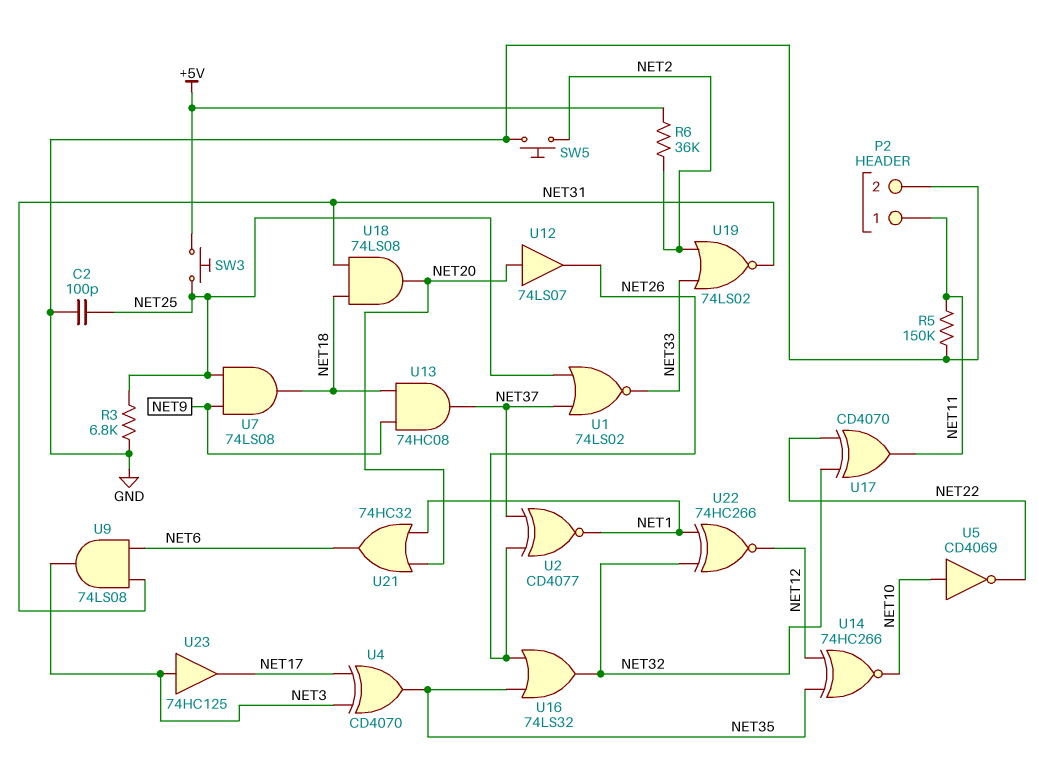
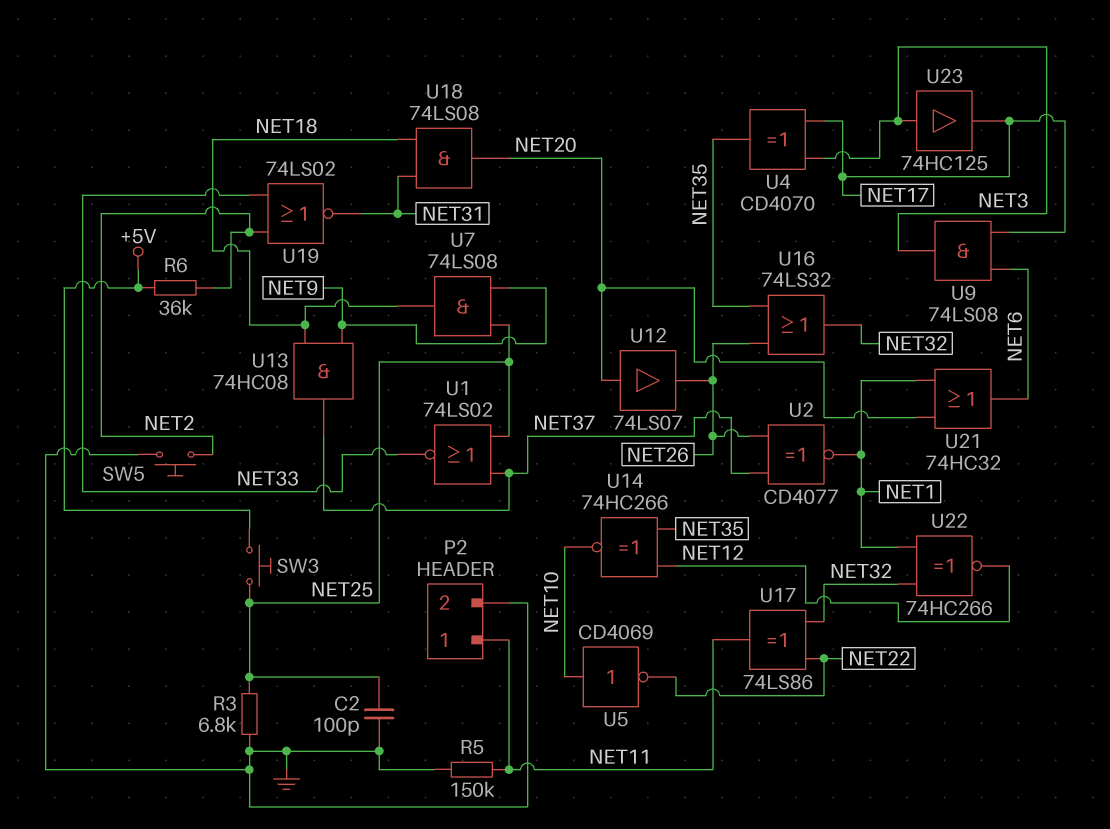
U9: AND 74LS08 (in NET6, in NET31, out NET3) -> AND 74LS08 (in NET6, in NET17, out NET3)
U17: XOR CD4070 (in NET22, in NET32, out NET11) -> XOR 74LS86 (in NET22, in NET32, out NET11)

